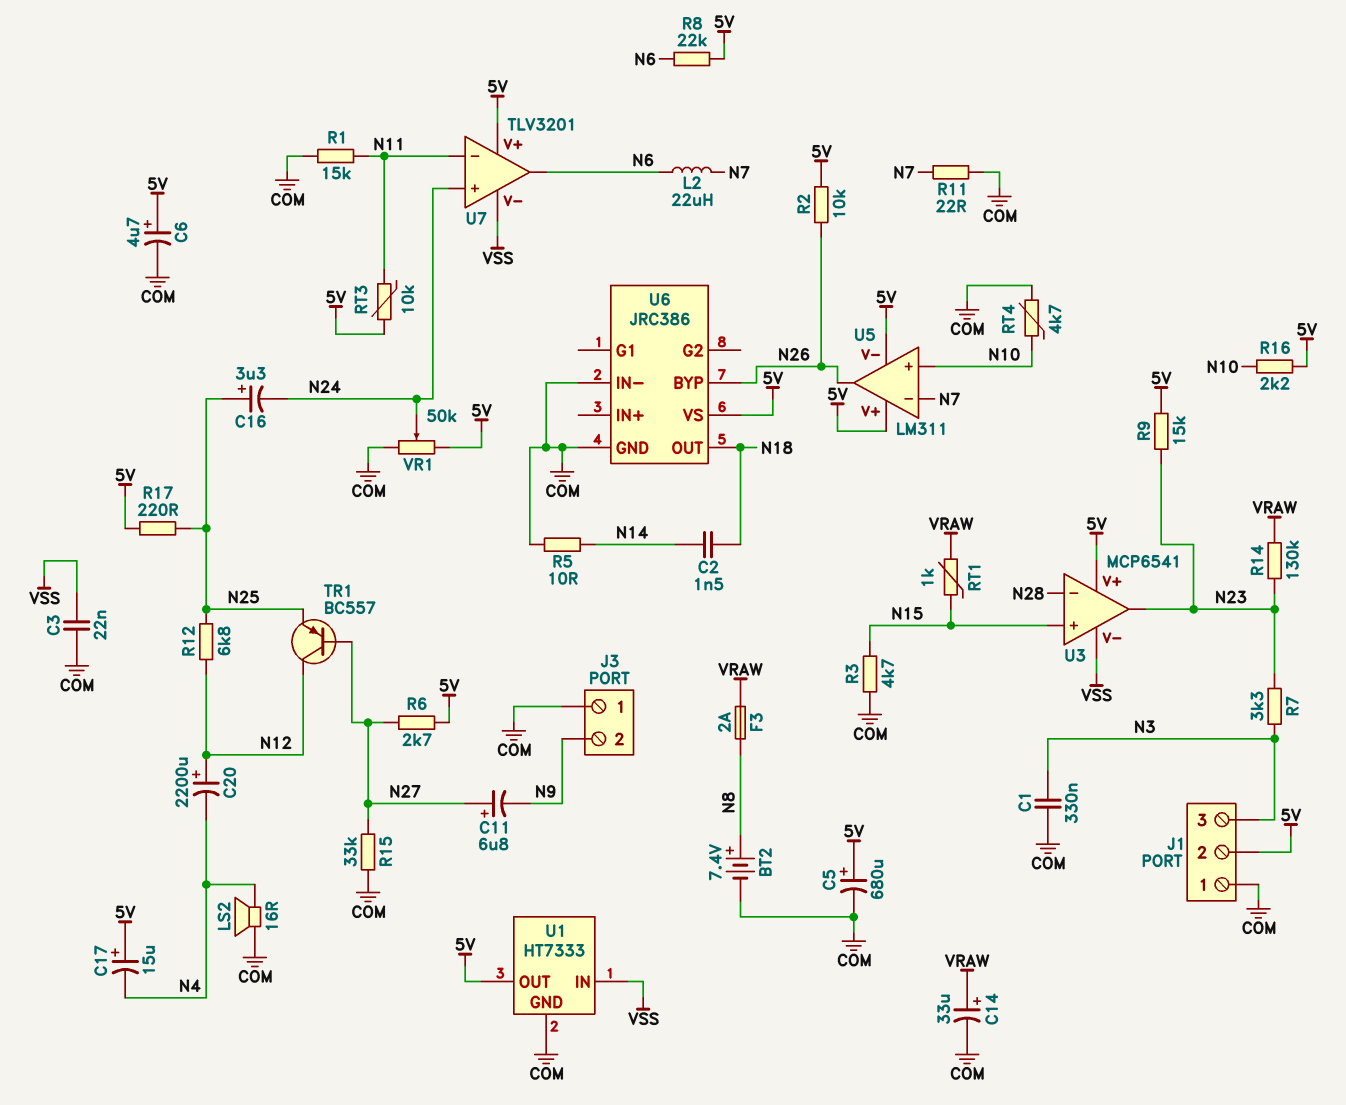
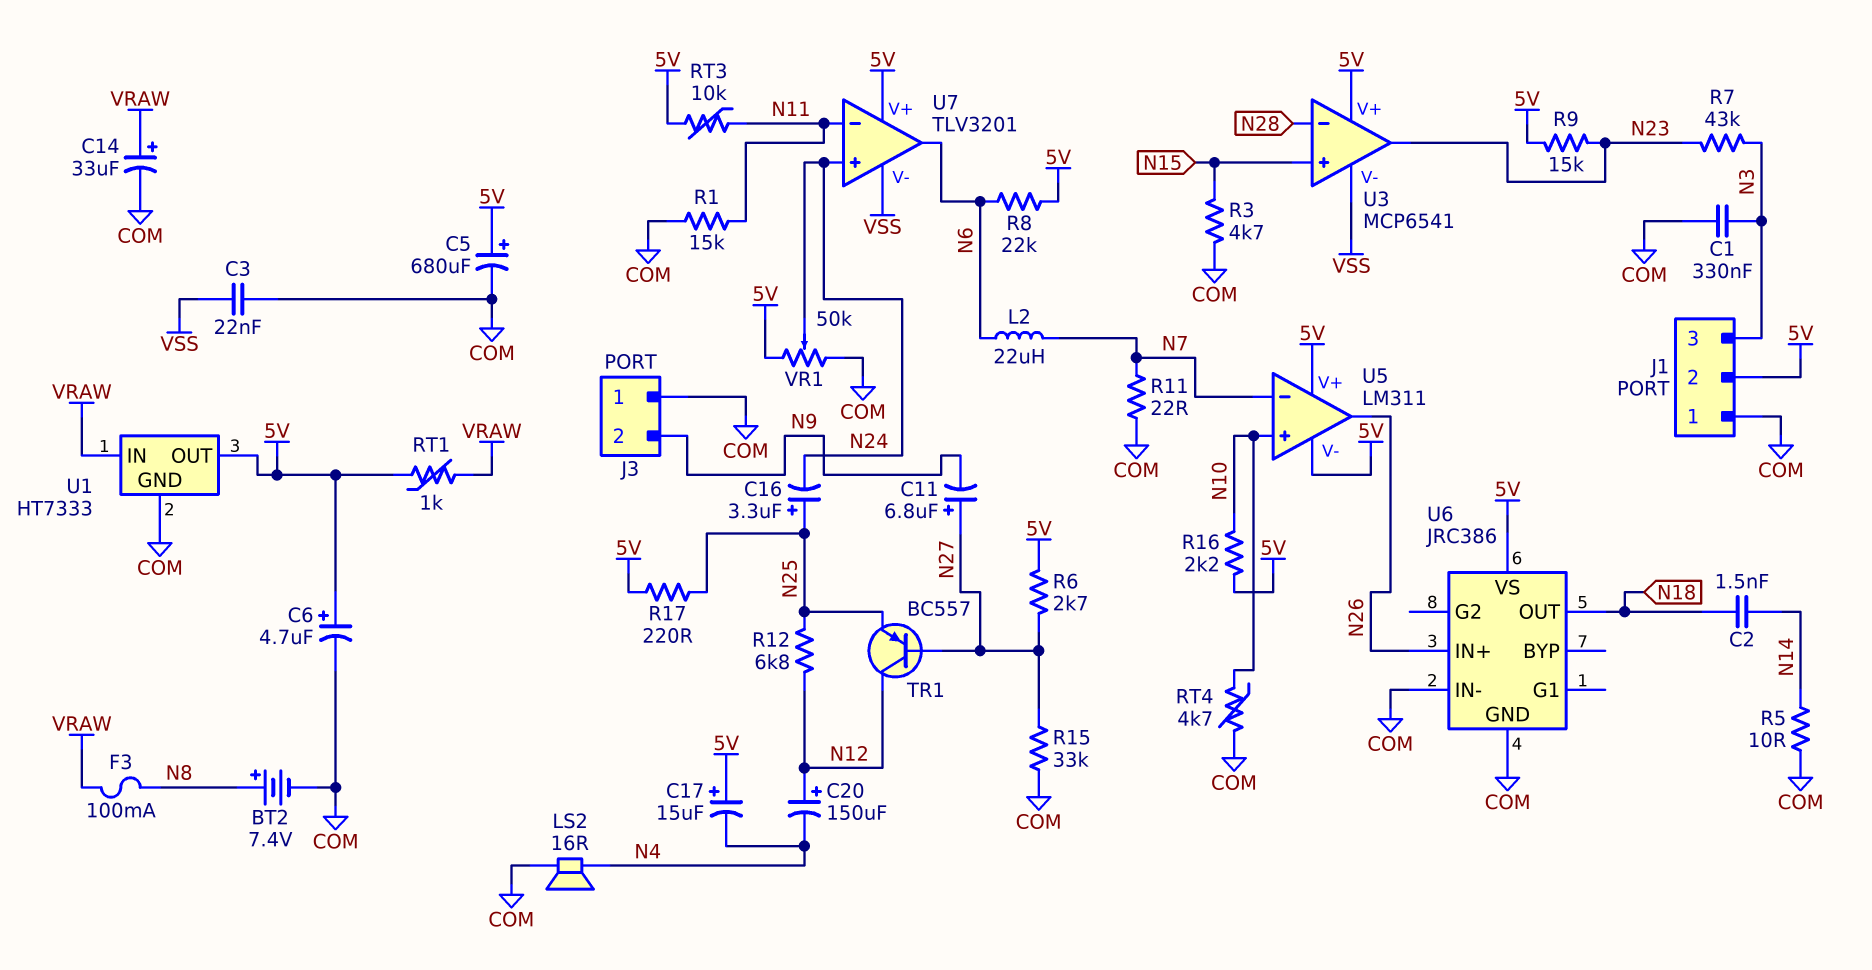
C20: 2200uF (plus N12, minus N4) -> 150uF (plus N12, minus N4)
F3: 2A (N8, VRAW) -> 100mA (N8, VRAW)
R2: 10k (5V, N26) -> none
R7: 3.3k (N3, N23) -> 43k (N3, N23)
R14: 130k (N23, VRAW) -> none
RT1: 1k (N15, VRAW) -> 1k (5V, VRAW)
U1 pin IN: VSS -> VRAW
U6 pin BYP: N26 -> none
U6 pin IN+: none -> N26

